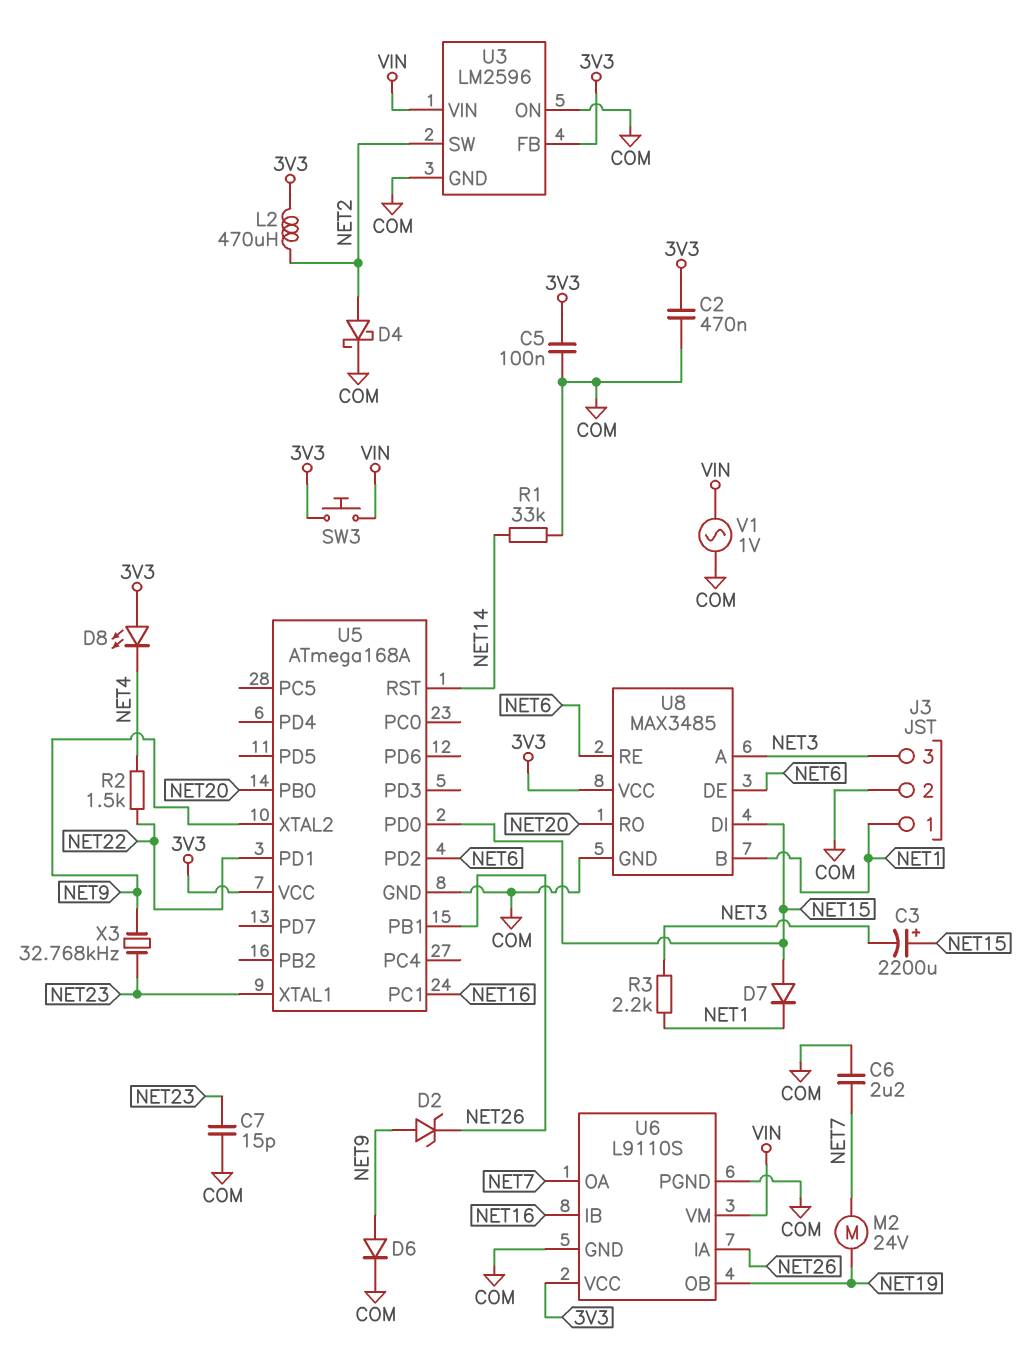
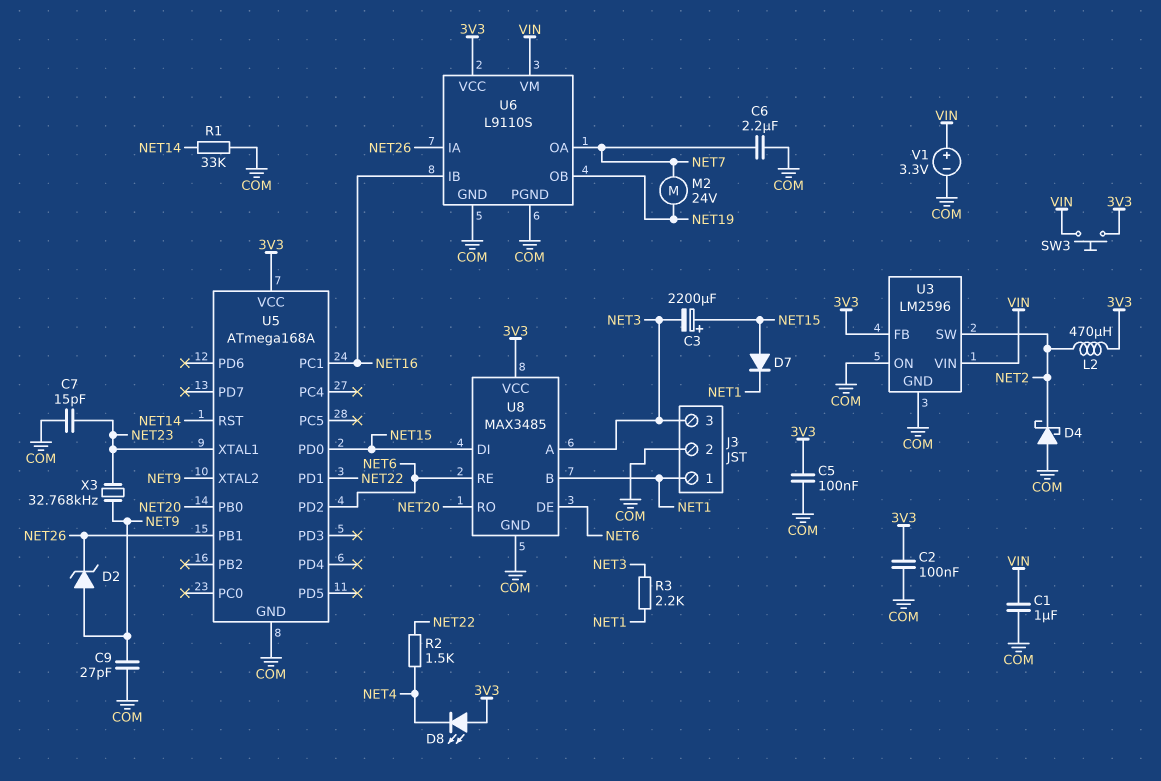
C1: none -> 1uF (COM, VIN)
C2: 470nF (3V3, COM) -> 100nF (3V3, COM)
C9: none -> 27pF (COM, NET9)
D4: schottky (A NET2, K COM) -> schottky (A COM, K NET2)
D6: diode (A NET9, K COM) -> none
V1: AC 1V (COM, VIN) -> 3.3V (plus VIN, minus COM)

